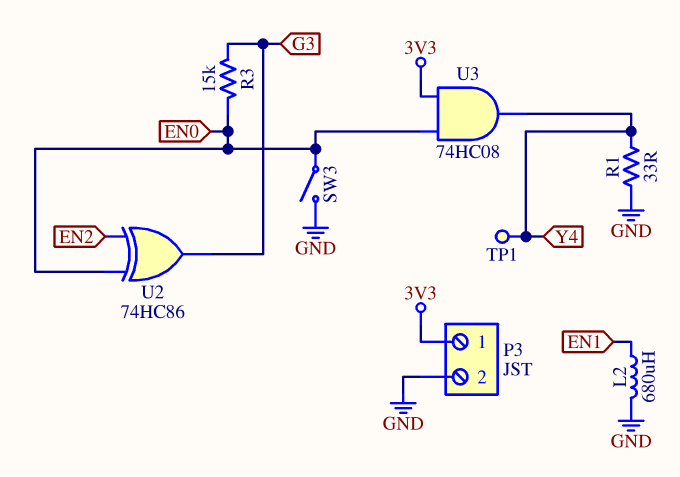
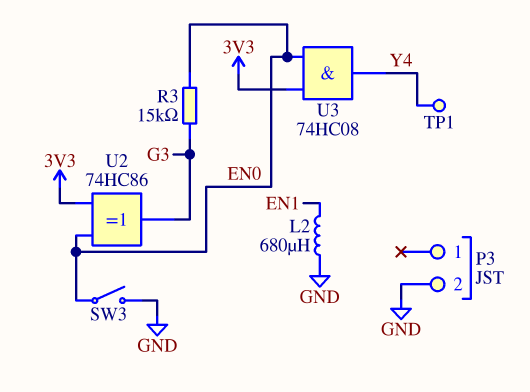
P3 pin 1: 3V3 -> none
R1: 33 (GND, Y4) -> none
U2: XOR 74HC86 (in EN0, in EN2, out G3) -> XOR 74HC86 (in 3V3, in EN0, out G3)

